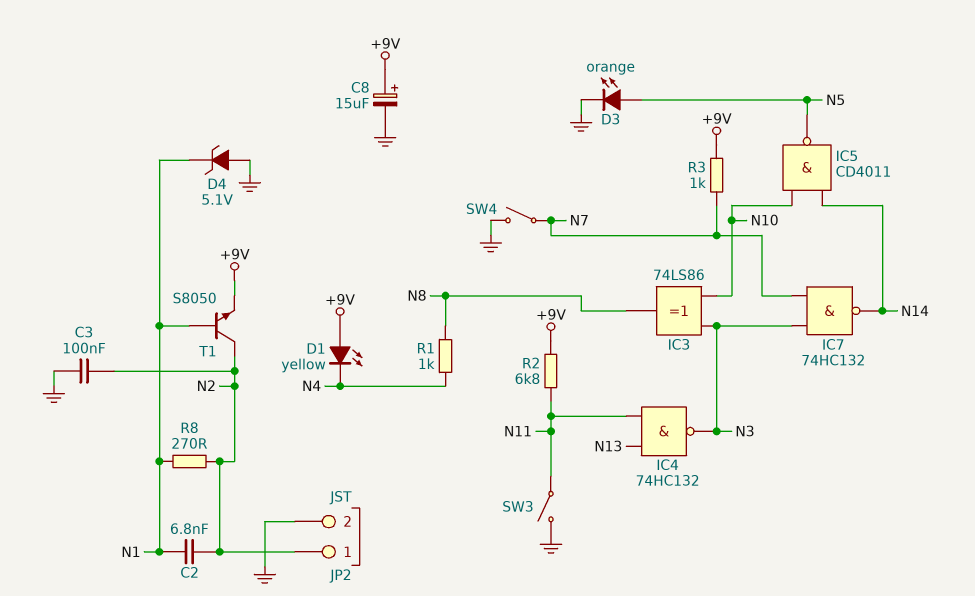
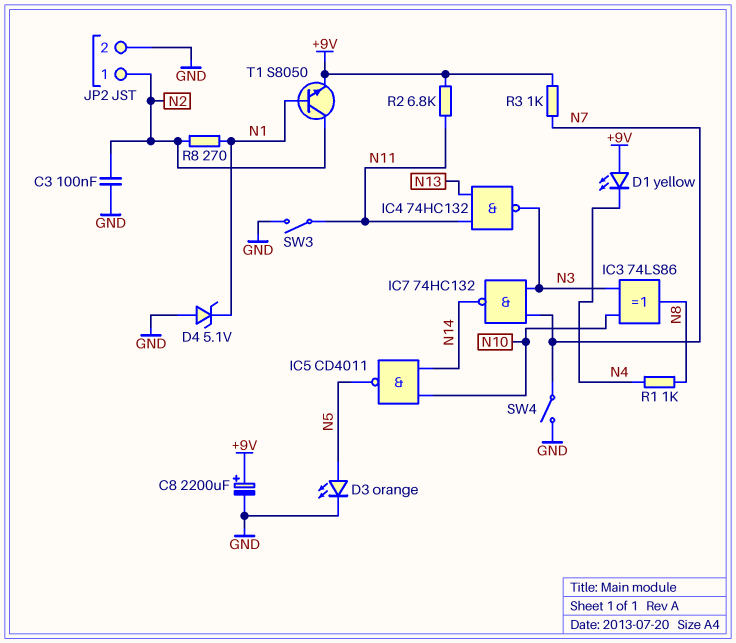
C2: 6.8nF (N1, N2) -> none
C8: 15uF (plus +9V, minus GND) -> 2200uF (plus +9V, minus GND)

